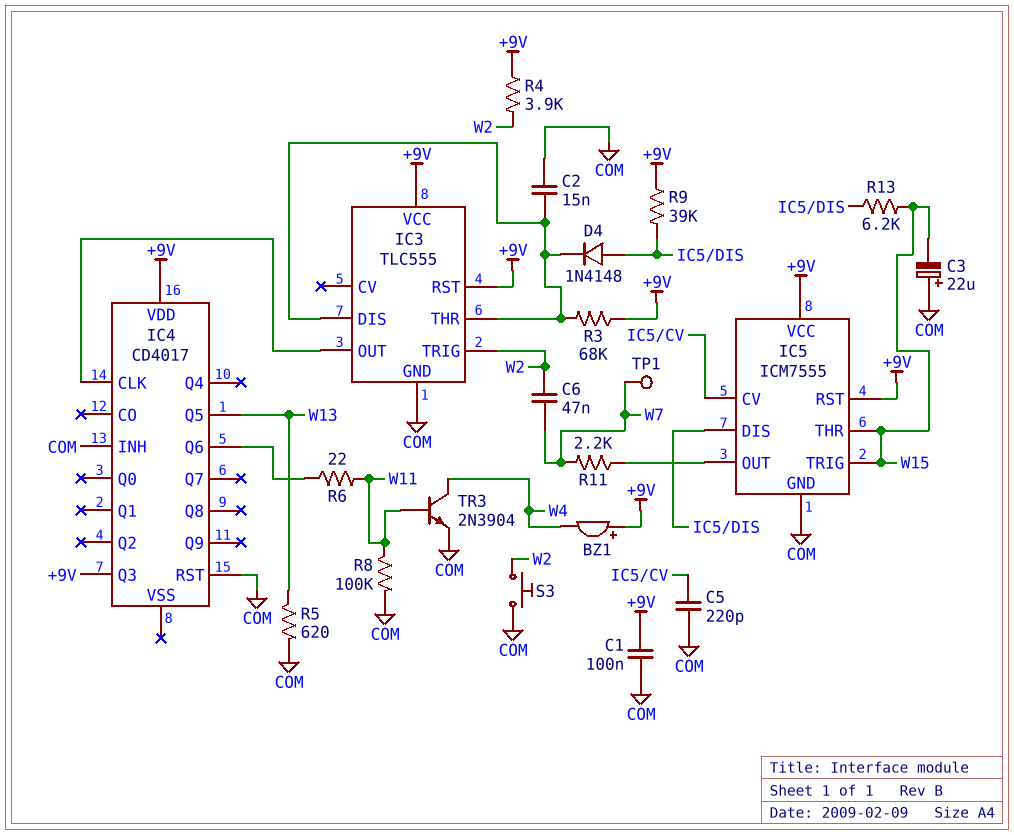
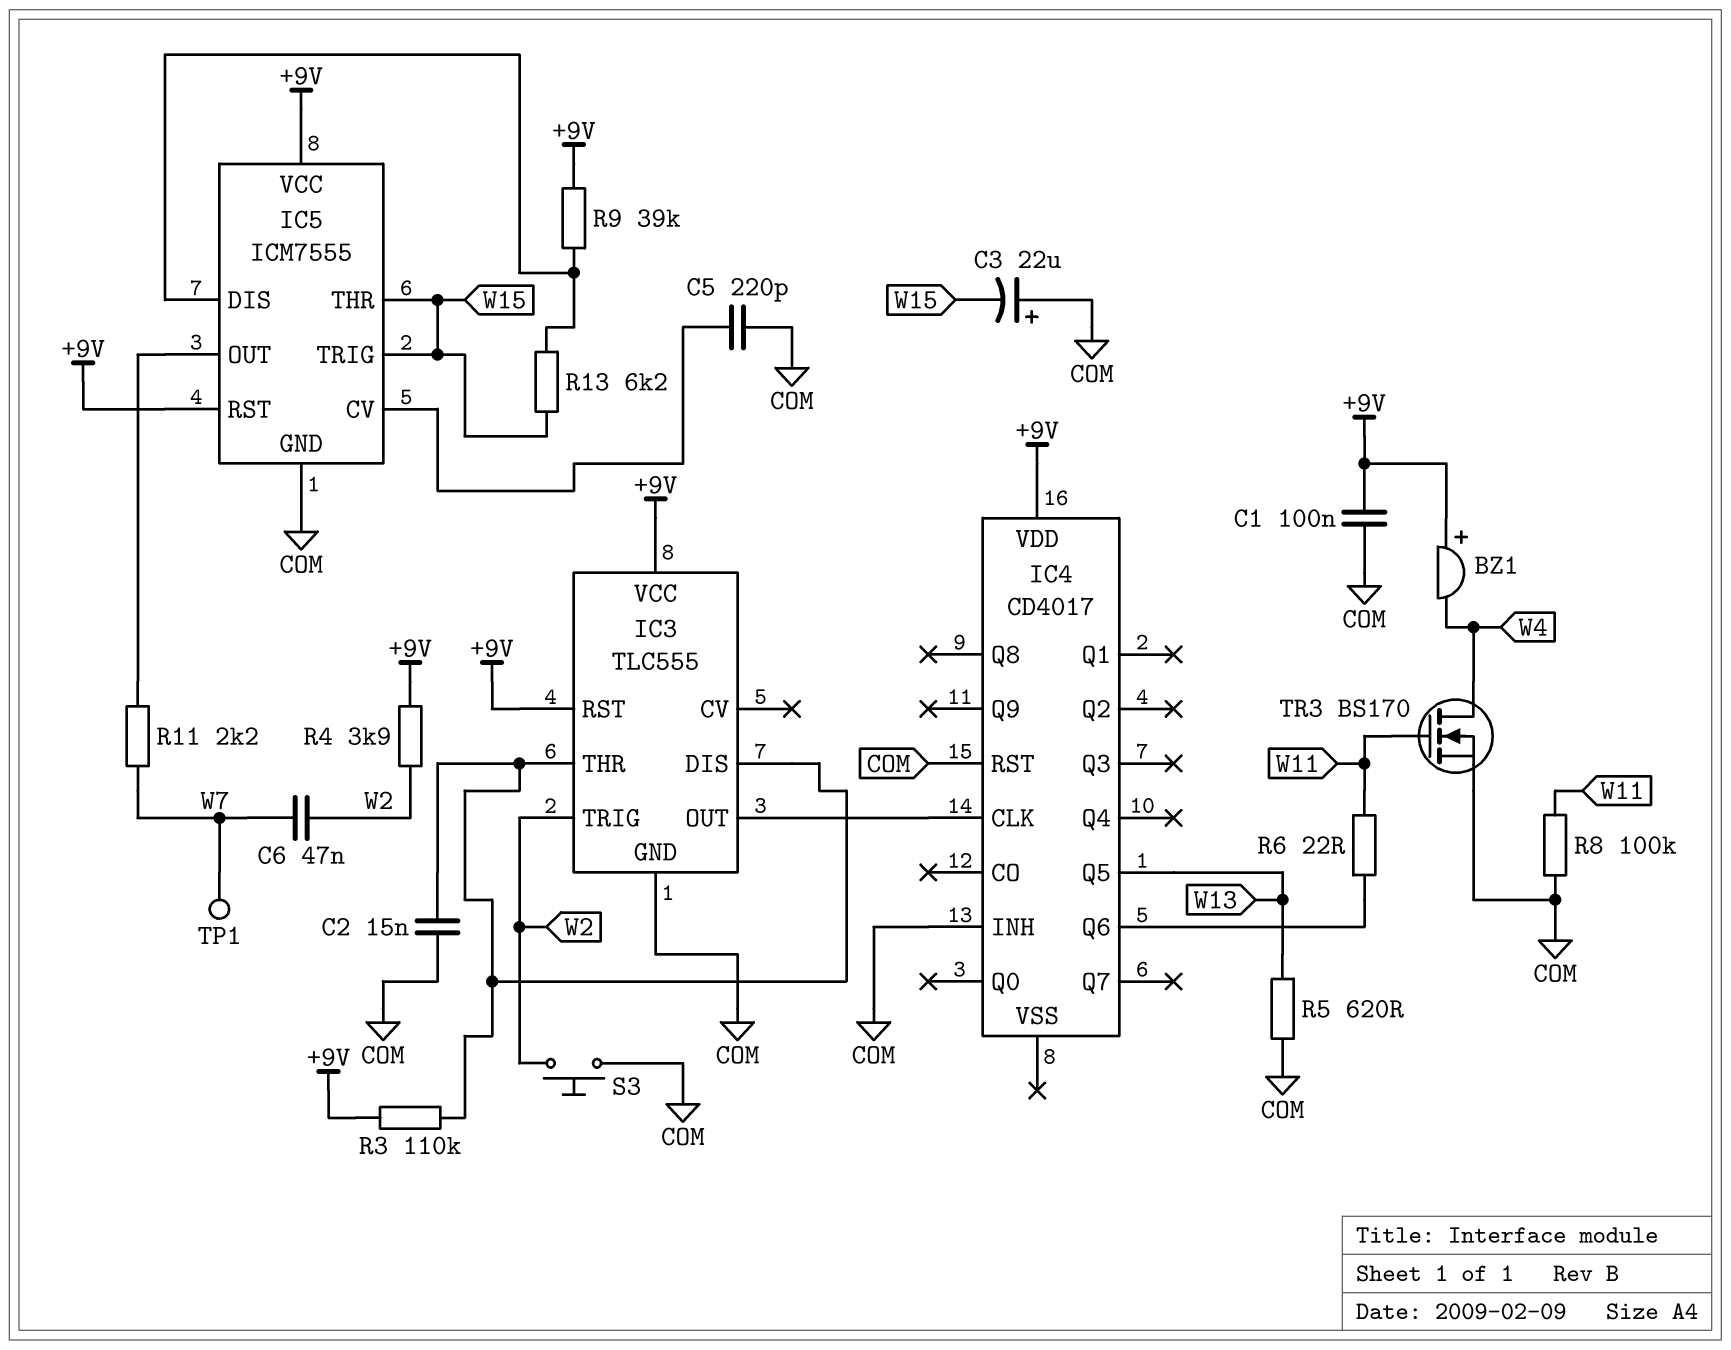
D4: diode 1N4148 (A IC5/DIS, K IC3/DIS) -> none
IC4 pin Q3: +9V -> none
R3: 68k (+9V, IC3/DIS) -> 110k (+9V, IC3/DIS)
TR3: NPN 2N3904 (B W11, C W4, E COM) -> NMOS BS170 (G W11, D W4, S COM)

